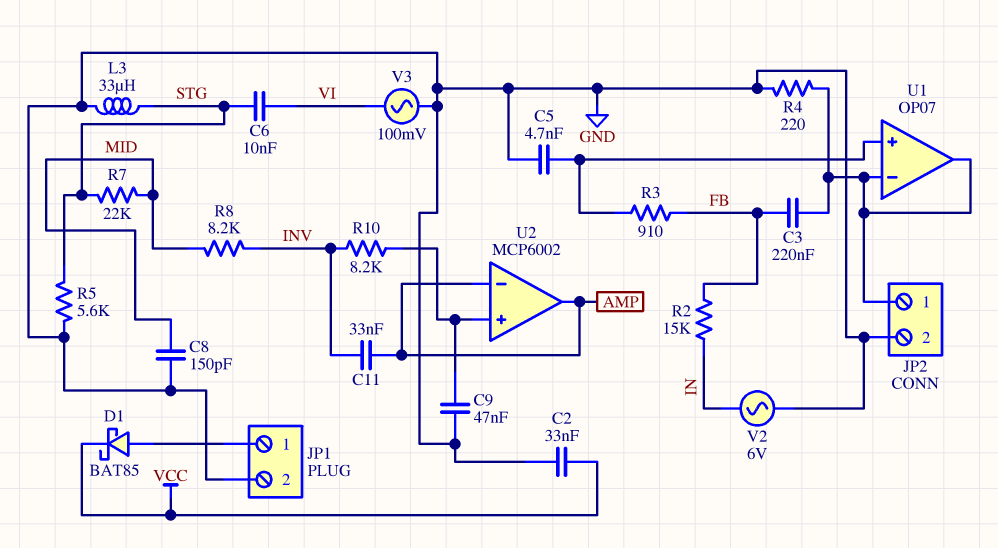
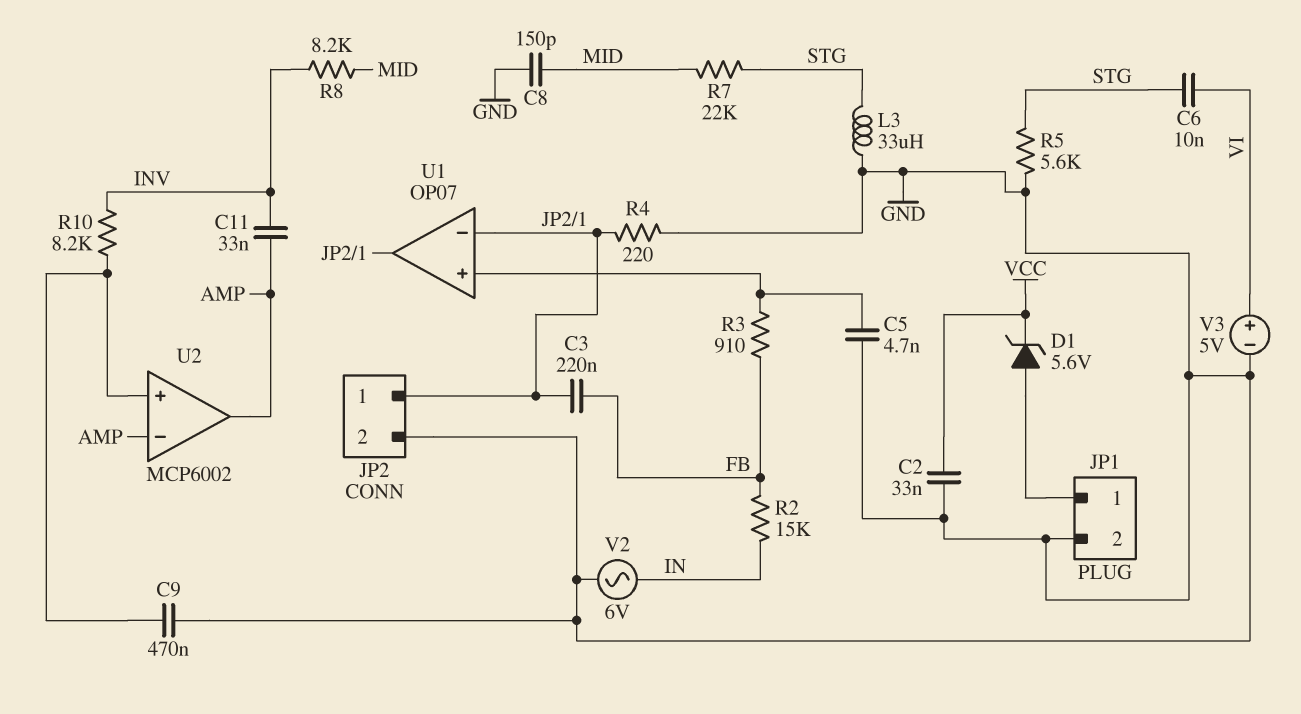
C9: 47nF (GND, U2/in+) -> 470nF (GND, U2/in+)
D1: schottky BAT85 (A JP1/1, K VCC) -> zener 5.6V (A JP1/1, K VCC)
V3: AC 100mV (GND, VI) -> 5V (plus VI, minus GND)

